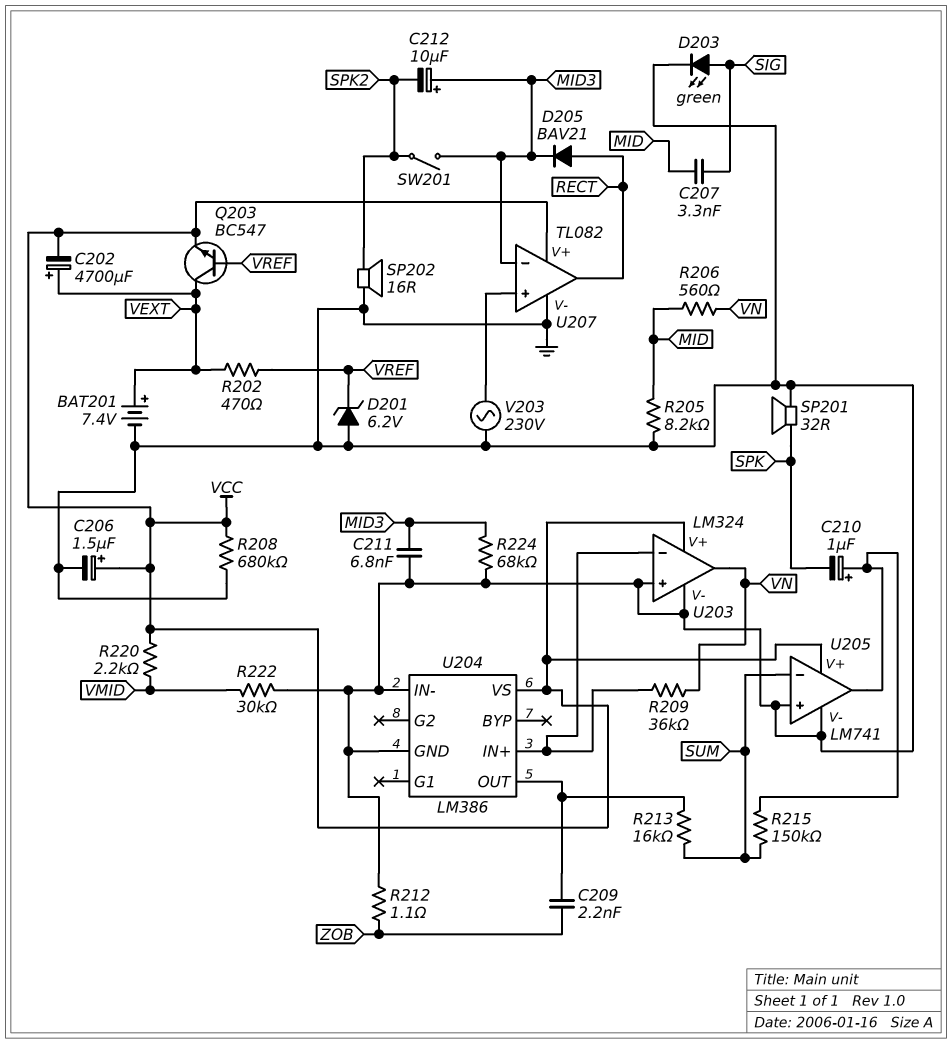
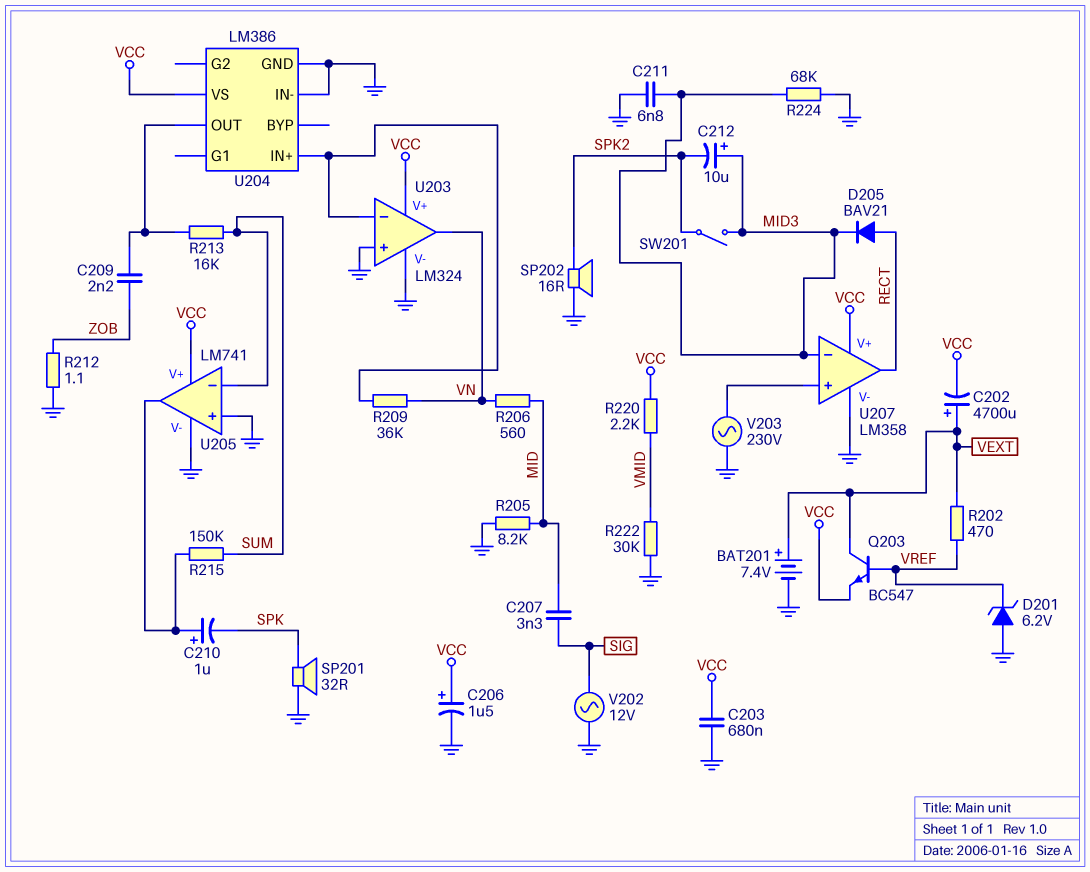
C203: none -> 680nF (GND, VCC)
D203: LED green (A SIG, K GND) -> none
R208: 680k (GND, VCC) -> none
U207: TL082 -> LM358
V202: none -> AC 12V (GND, SIG)

